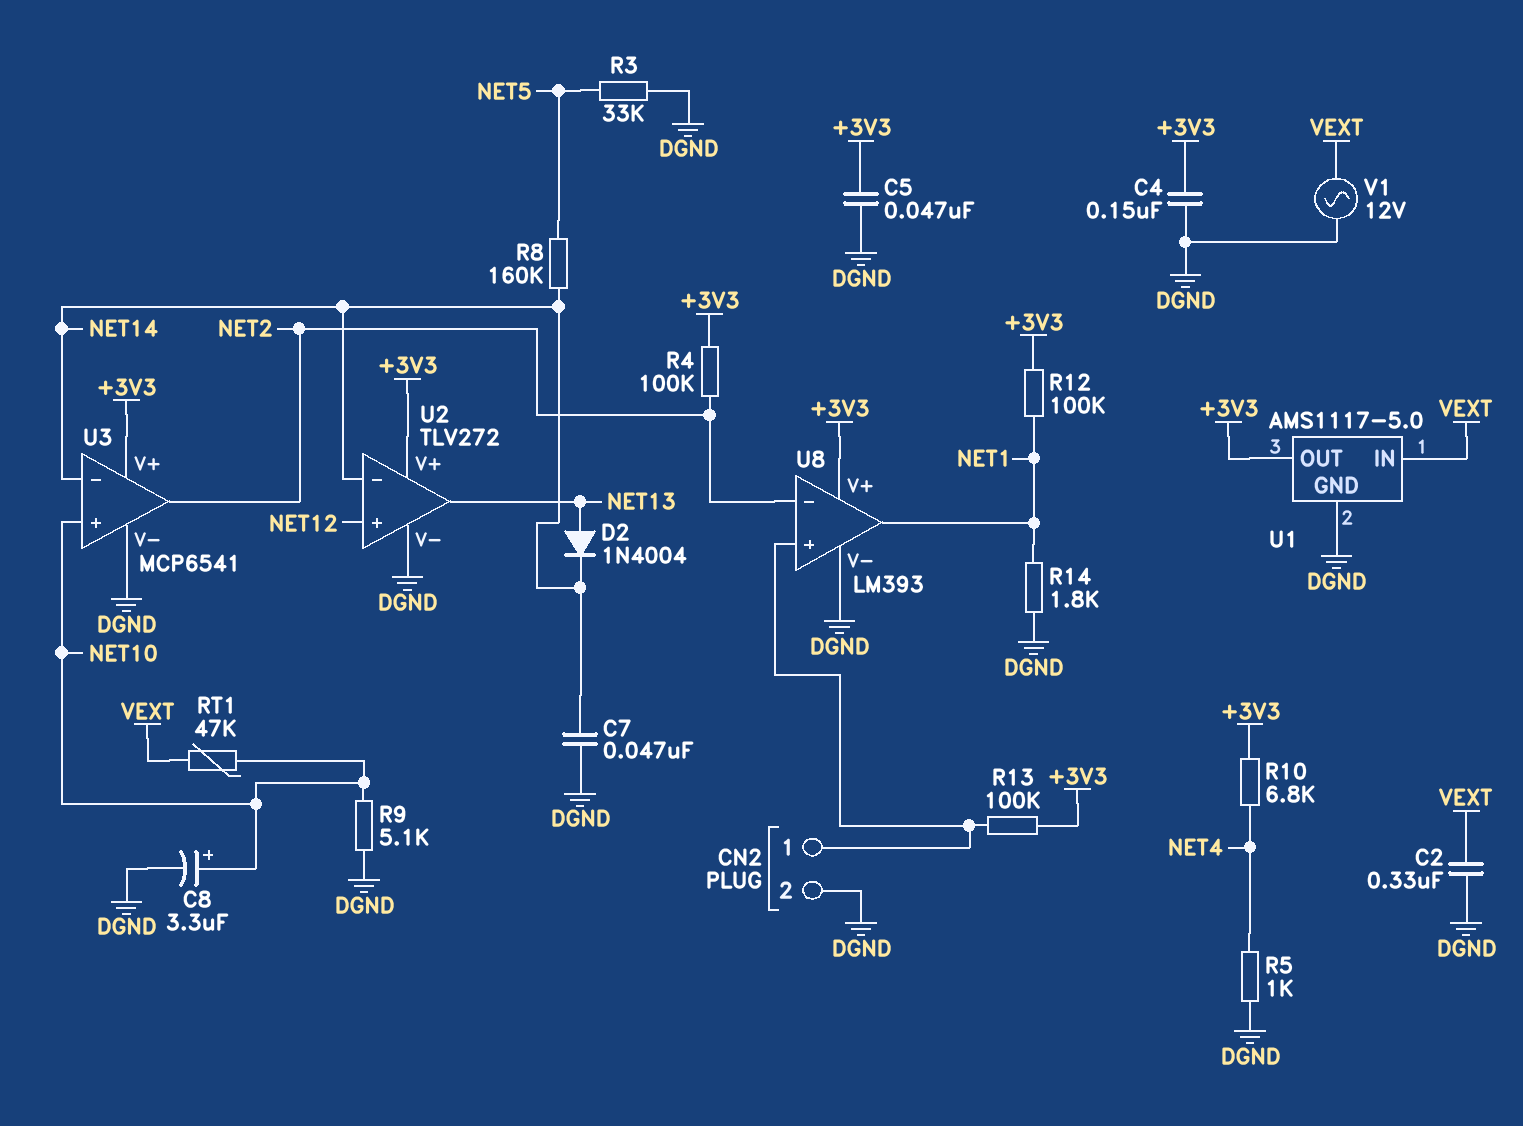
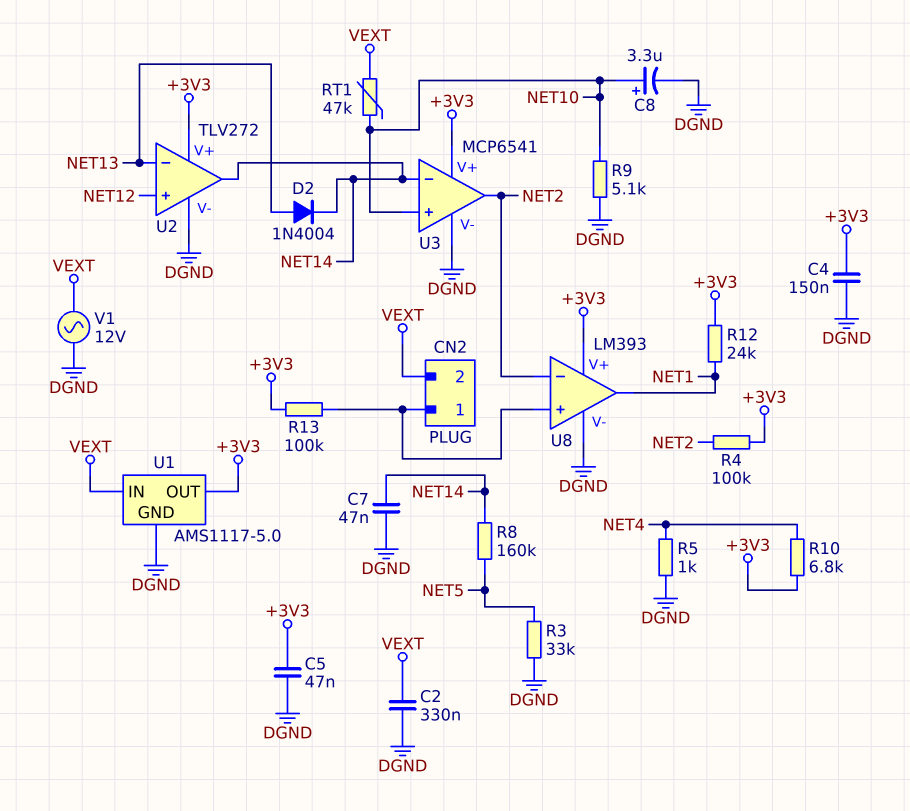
CN2 pin 2: DGND -> VEXT
R12: 100k (+3V3, NET1) -> 24k (+3V3, NET1)
R14: 1.8k (DGND, NET1) -> none
U2 pin in-: NET14 -> NET13
U2 pin out: NET13 -> NET14

